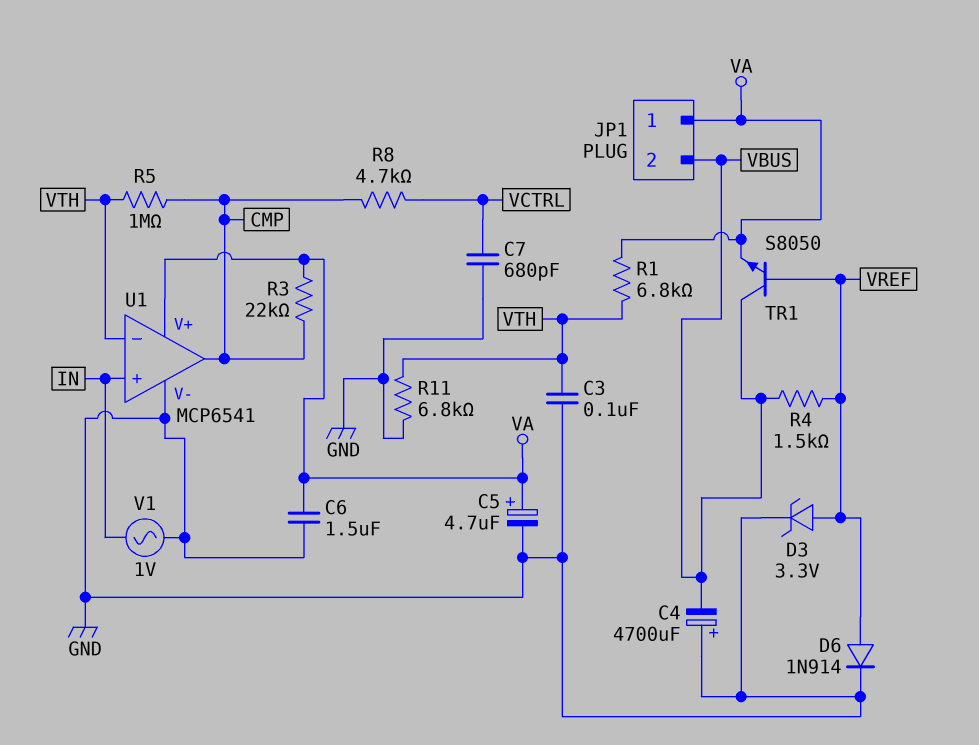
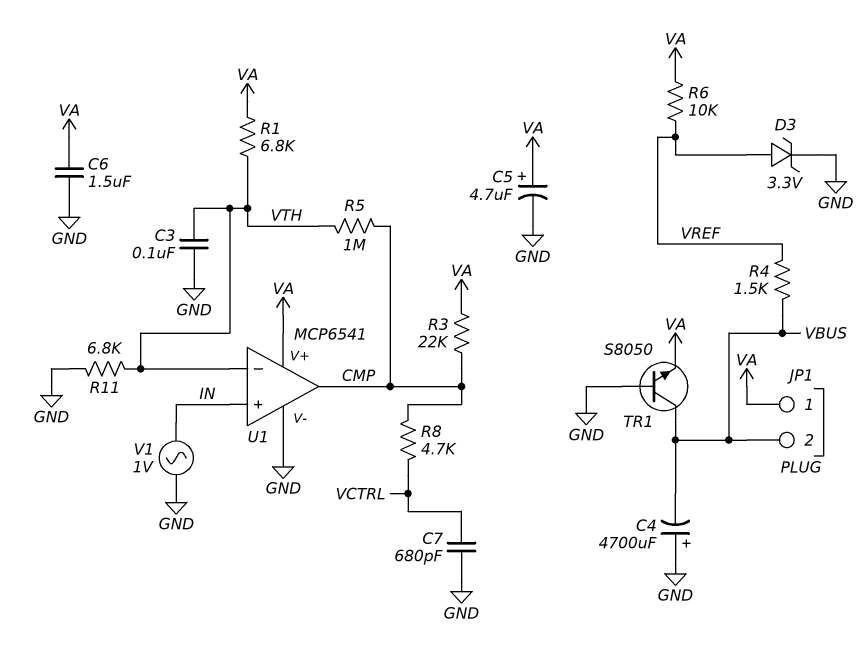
D6: diode 1N914 (A VREF, K GND) -> none
R6: none -> 10k (VA, VREF)
TR1: NPN S8050 (B VREF, C VBUS, E VA) -> NPN S8050 (B GND, C VBUS, E VA)

